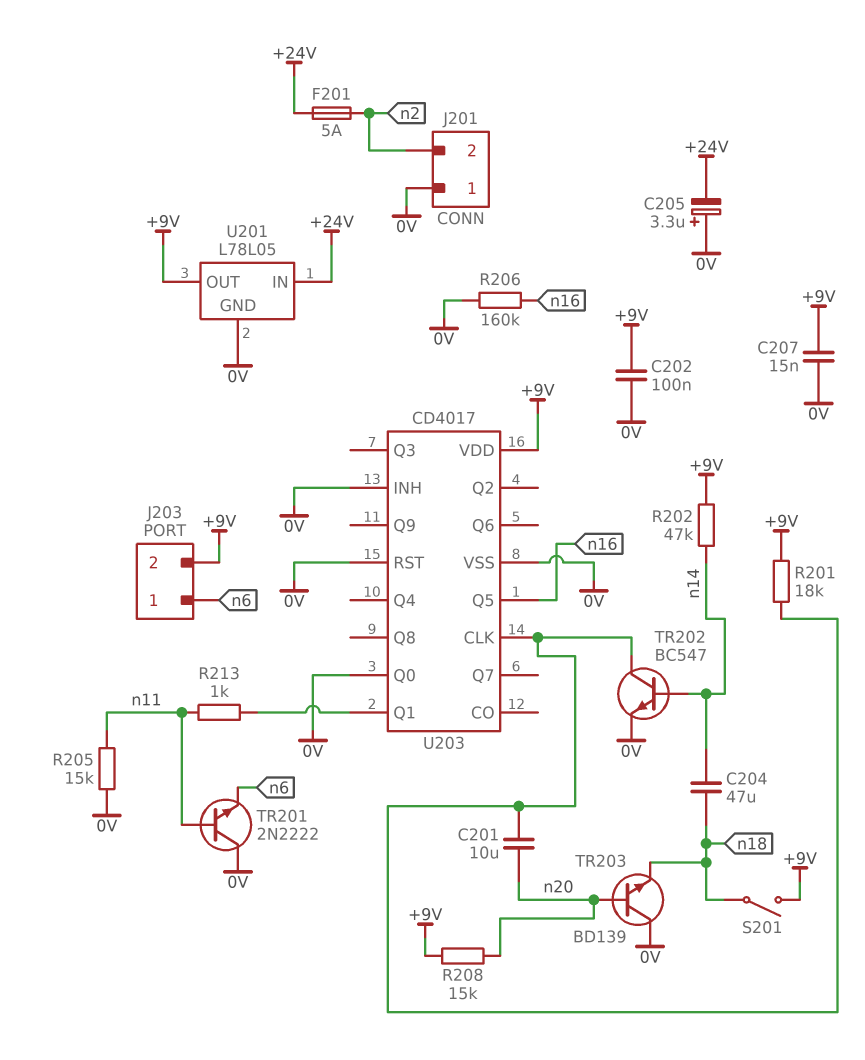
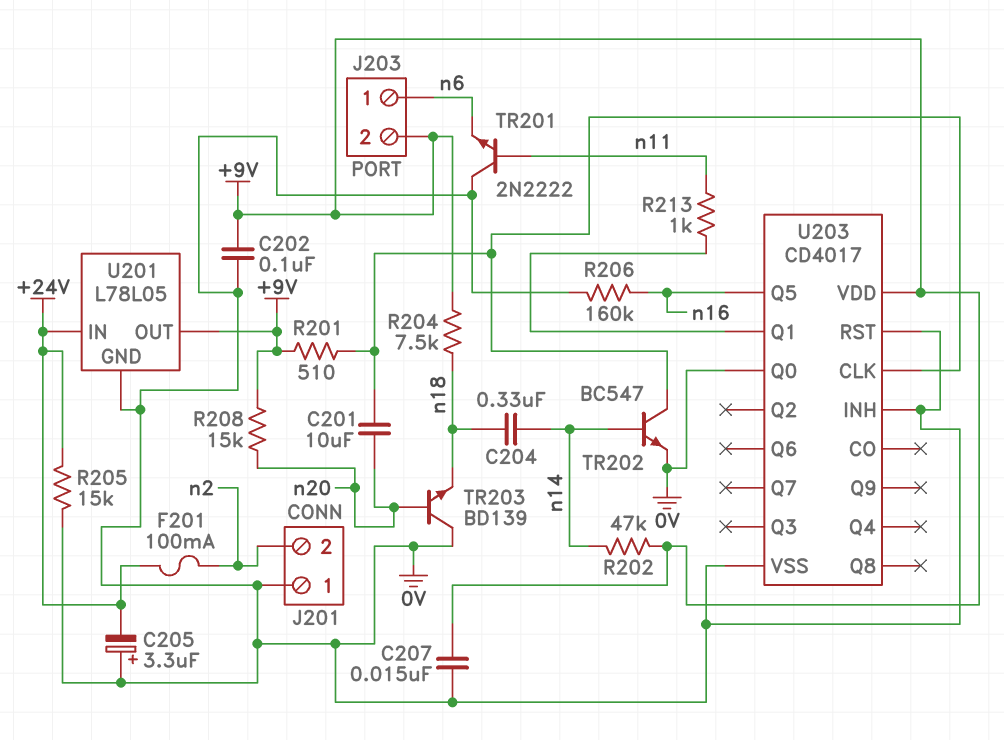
C204: 47uF (n14, n18) -> 330nF (n14, n18)
F201: 5A (+24V, n2) -> 100mA (+24V, n2)
R201: 18k (+9V, U203/CLK) -> 510 (+9V, U203/CLK)
R204: none -> 7.5k (+9V, n18)
R205: 15k (0V, n11) -> 15k (+24V, 0V)
S201: switch (+9V, n18) -> none

